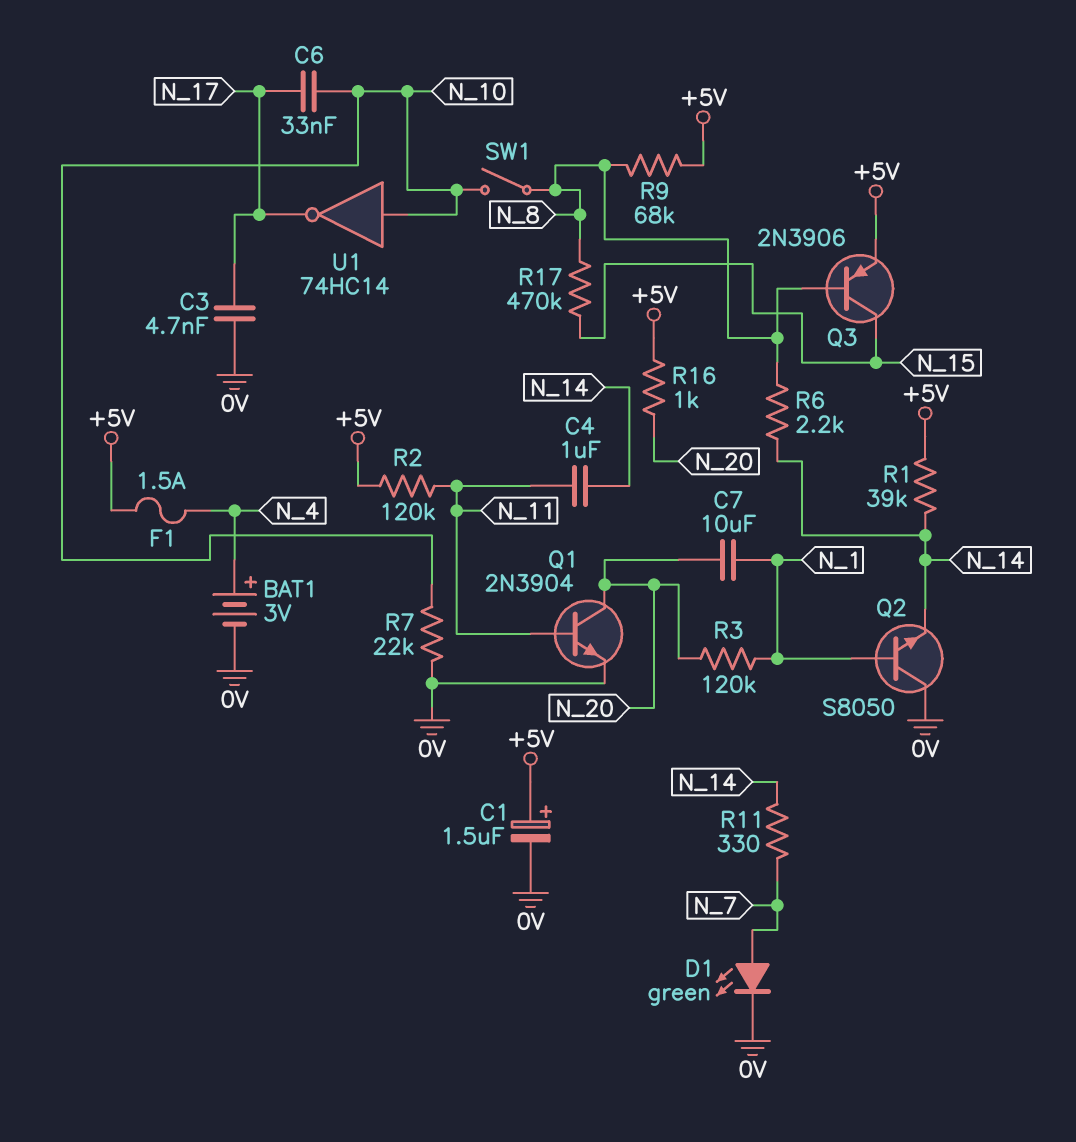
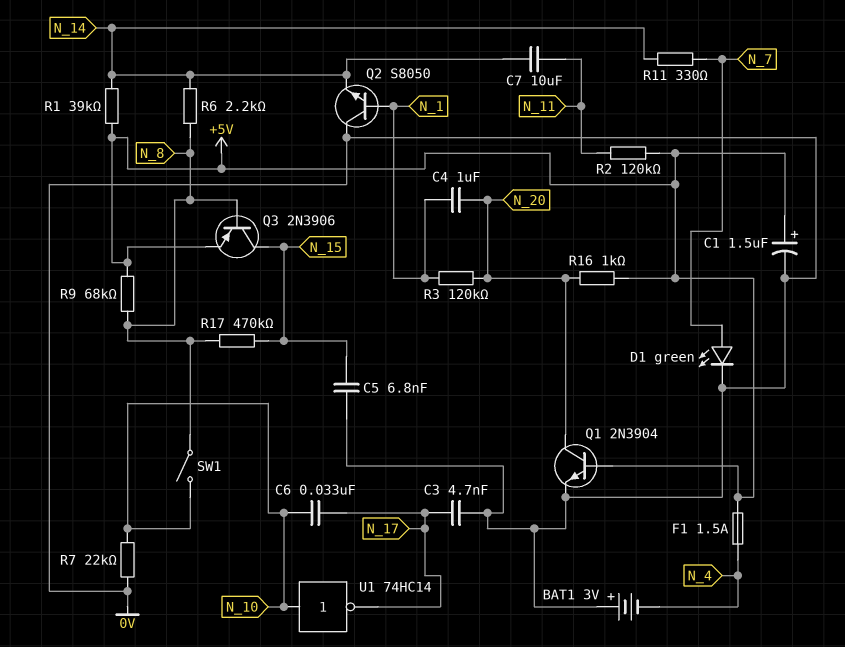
BAT1: 3V (plus N_4, minus 0V) -> 3V (plus 0V, minus N_4)
C4: 1uF (N_11, N_14) -> 1uF (N_1, N_20)
C5: none -> 6.8nF (0V, N_15)
C7: 10uF (N_1, N_20) -> 10uF (N_11, N_14)
Q1: NPN 2N3904 (B N_11, C N_20, E 0V) -> NPN 2N3904 (B +5V, C N_20, E 0V)

